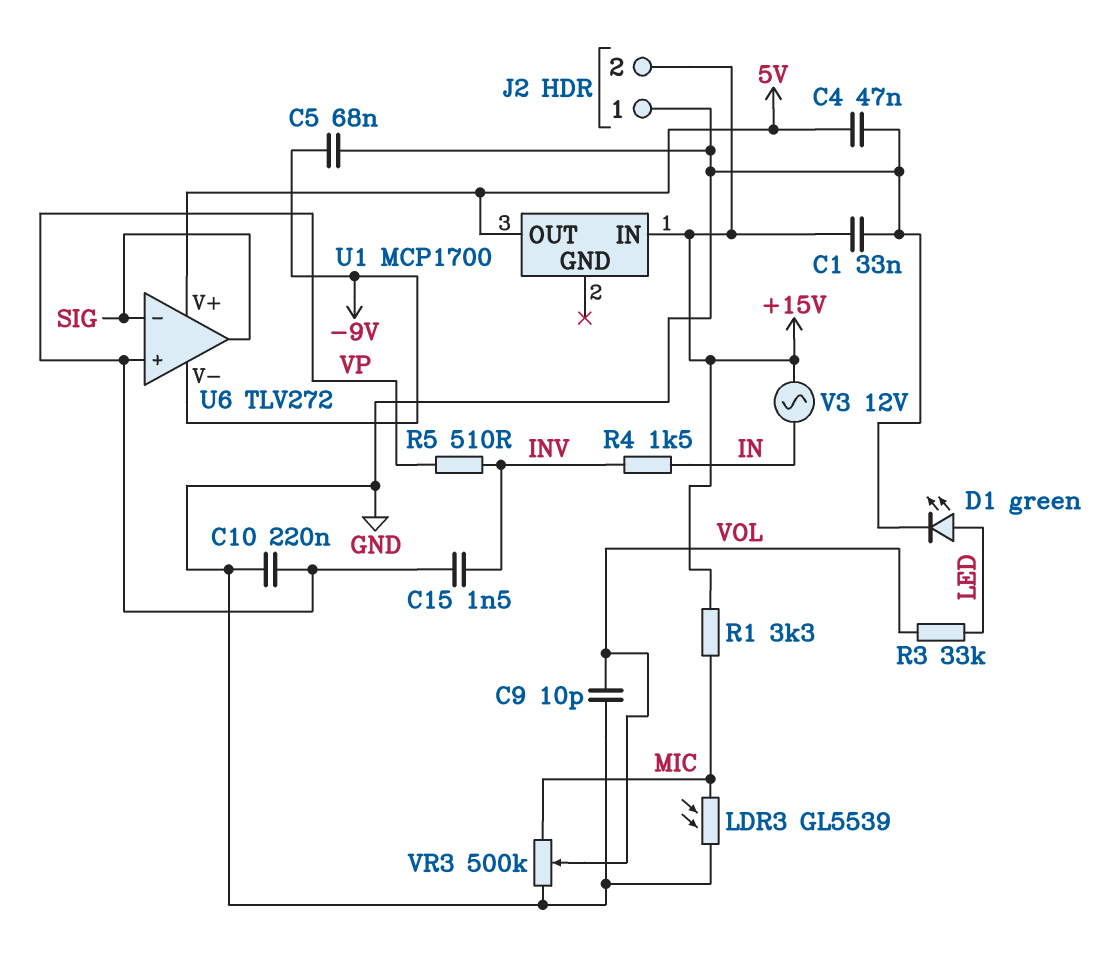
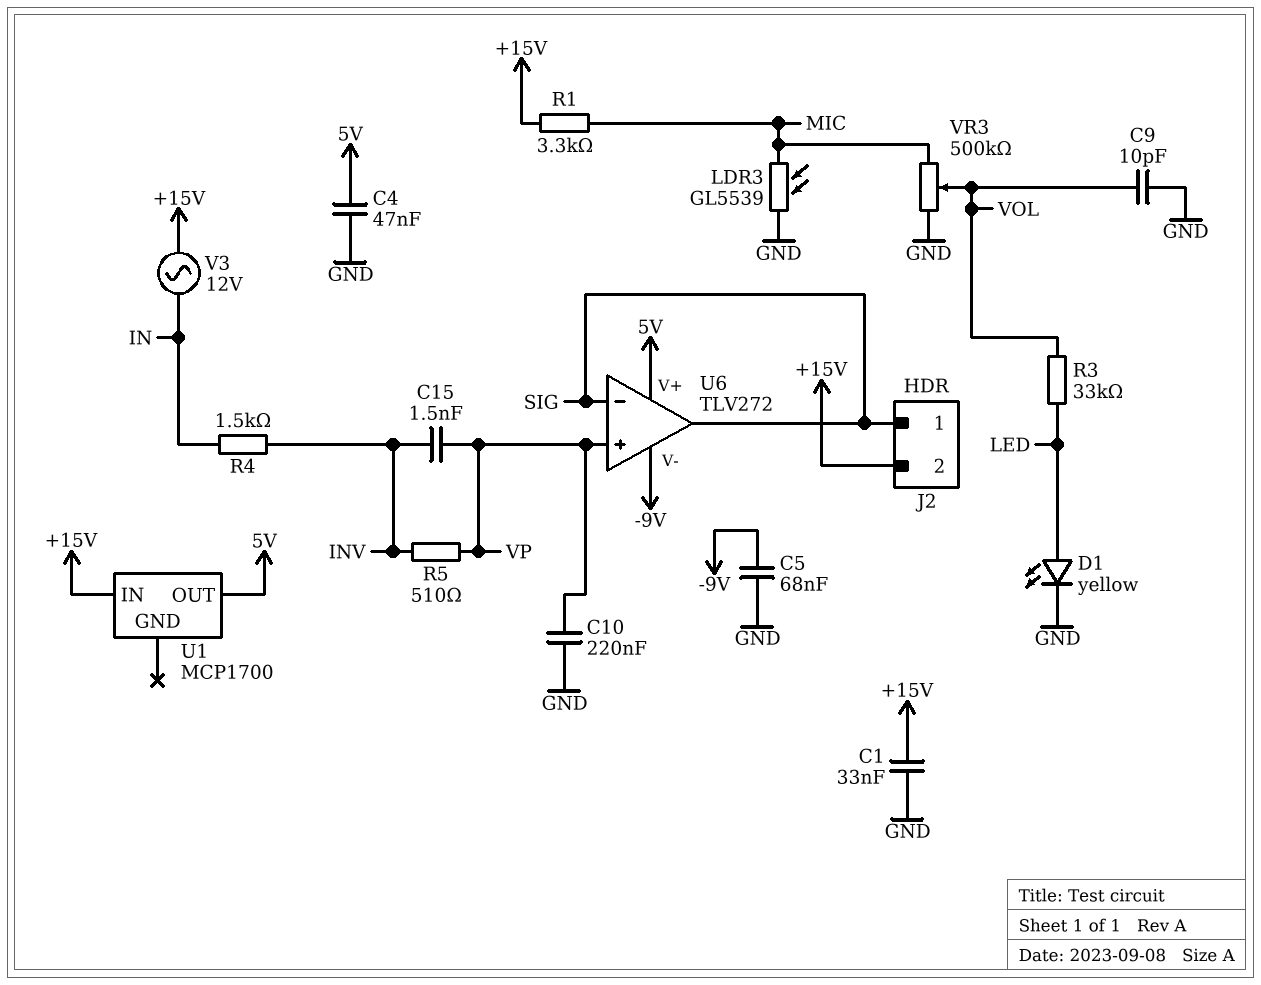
D1: LED green (A LED, K GND) -> LED yellow (A LED, K GND)
J2 pin 1: GND -> SIG

